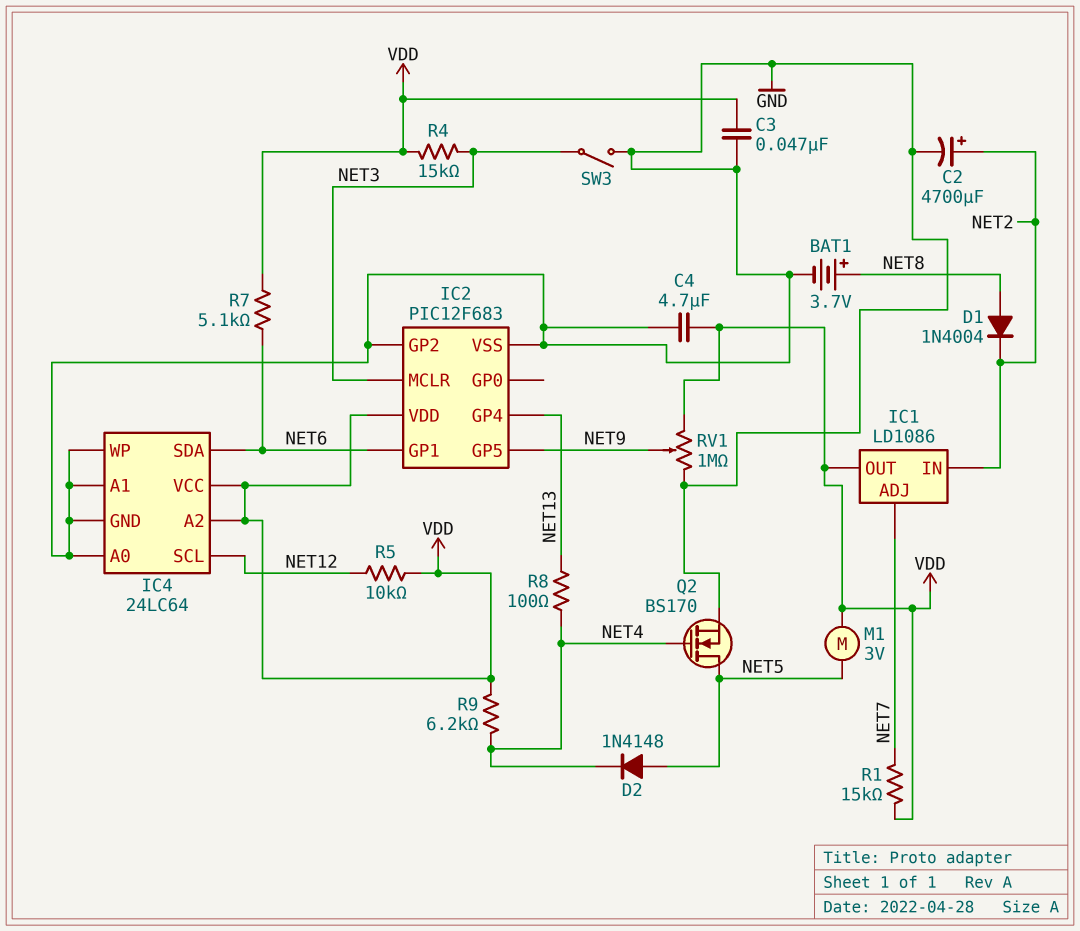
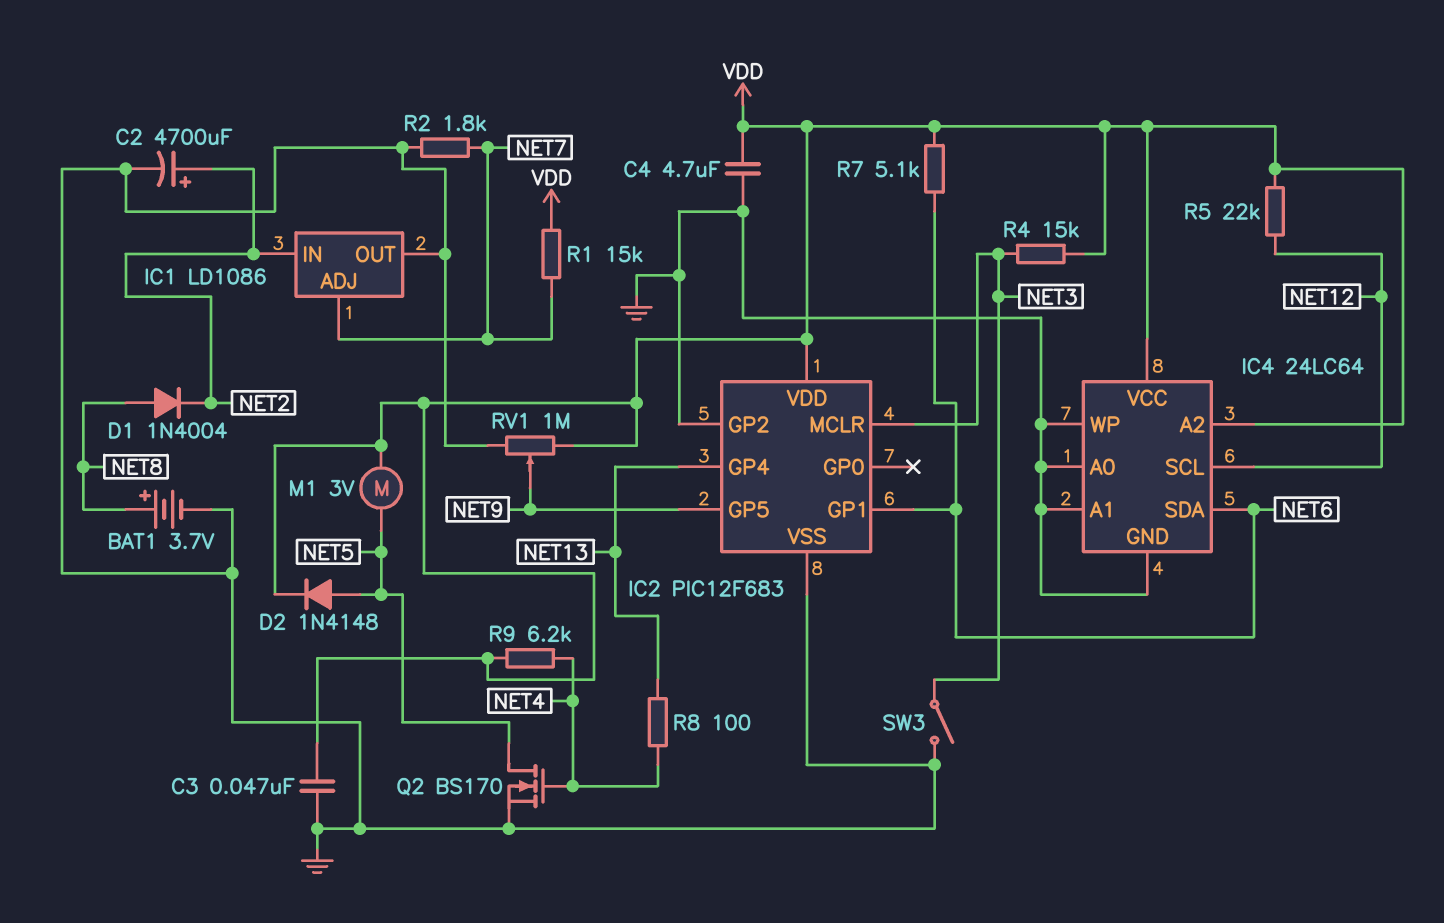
D2: diode 1N4148 (A NET5, K NET4) -> diode 1N4148 (A NET5, K VDD)
IC1 pin OUT: VDD -> GND
R2: none -> 1.8k (GND, NET7)
R5: 10k (NET12, VDD) -> 22k (NET12, VDD)

